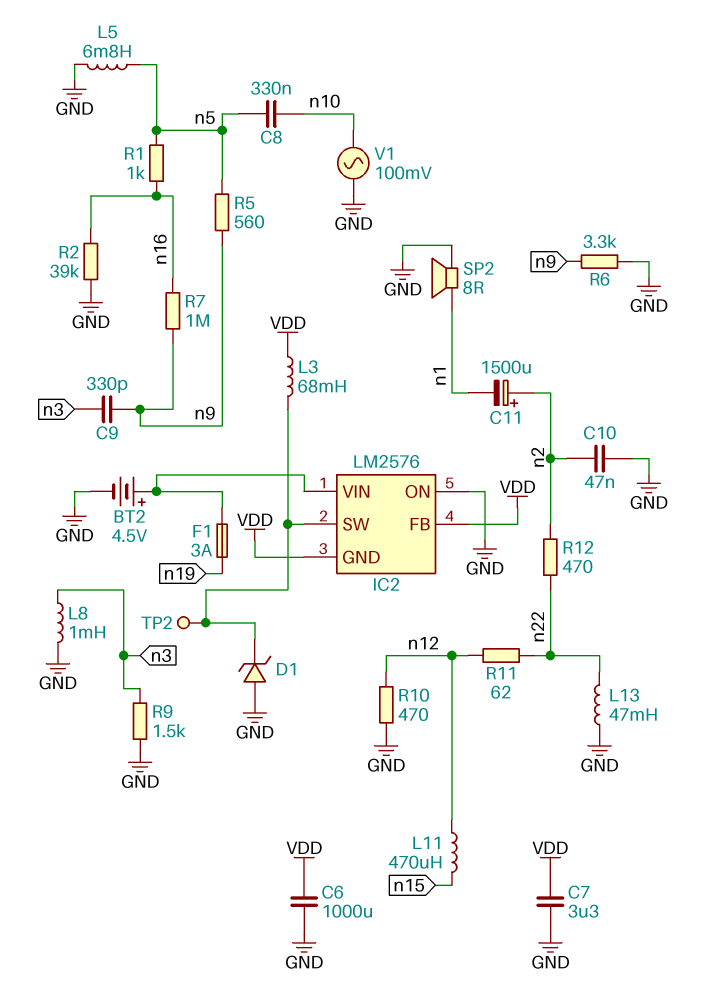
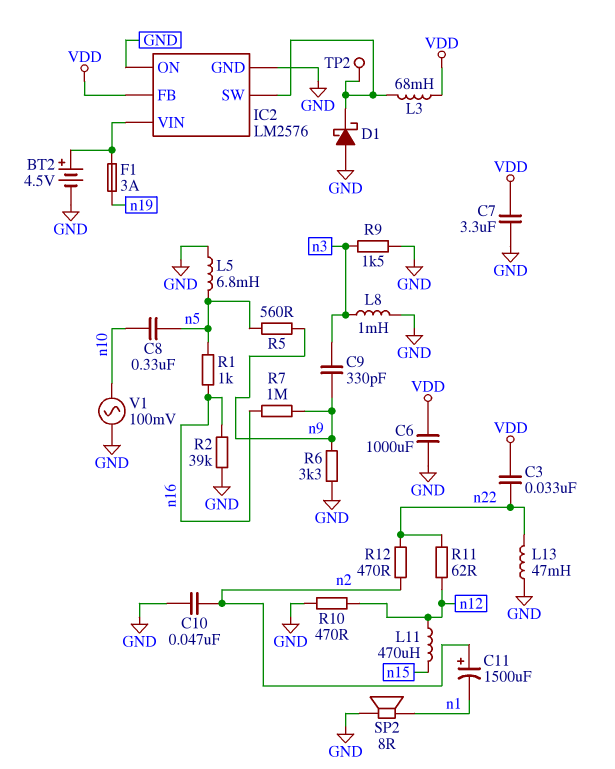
C3: none -> 33nF (VDD, n22)
D1: zener (A GND, K IC2/SW) -> schottky (A GND, K IC2/SW)
IC2 pin GND: VDD -> GND

